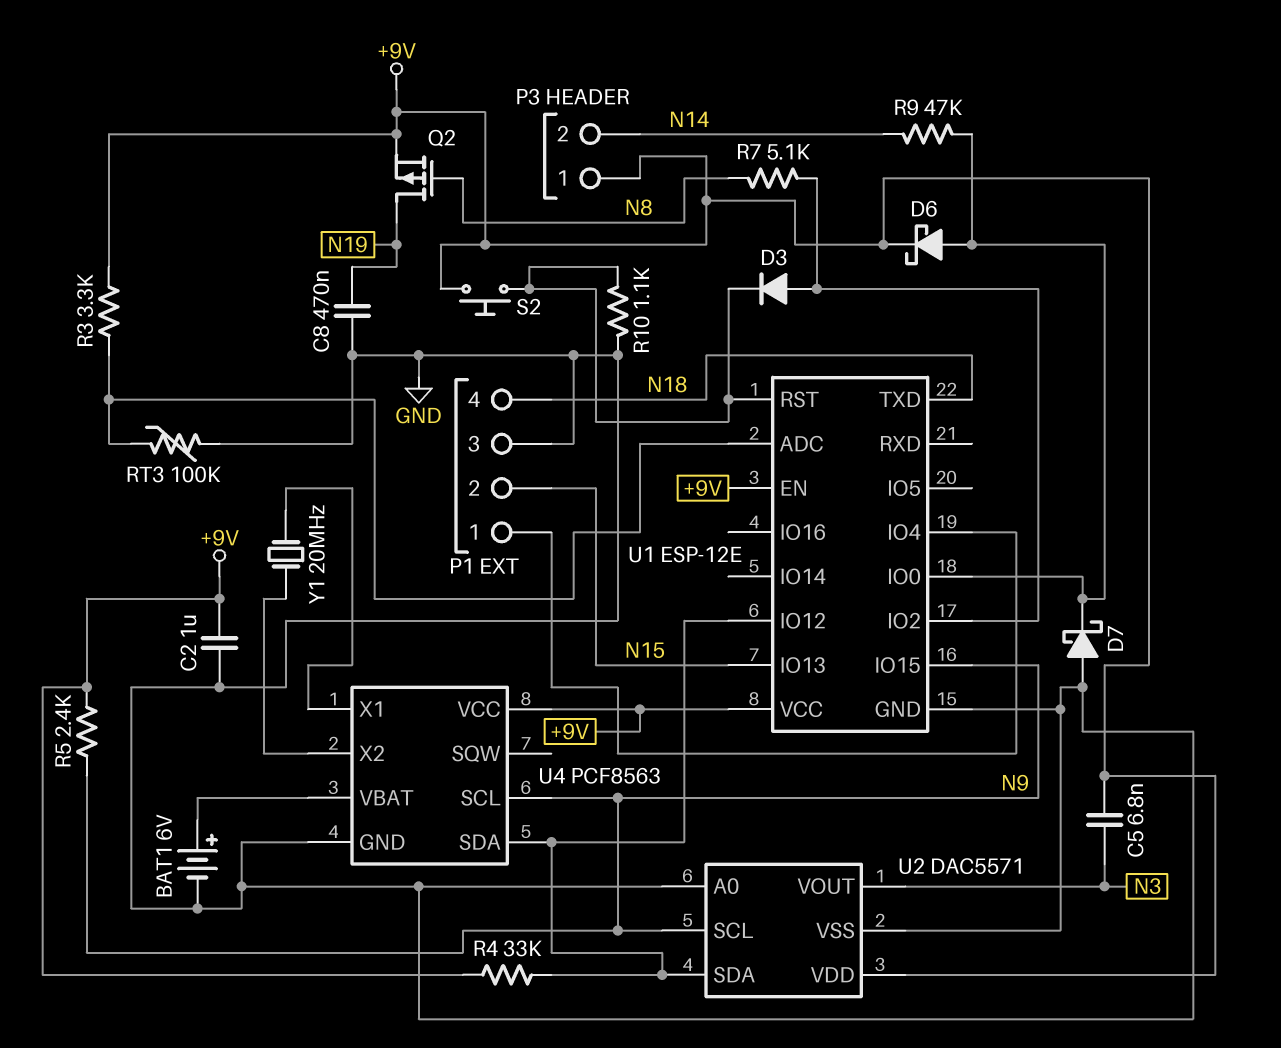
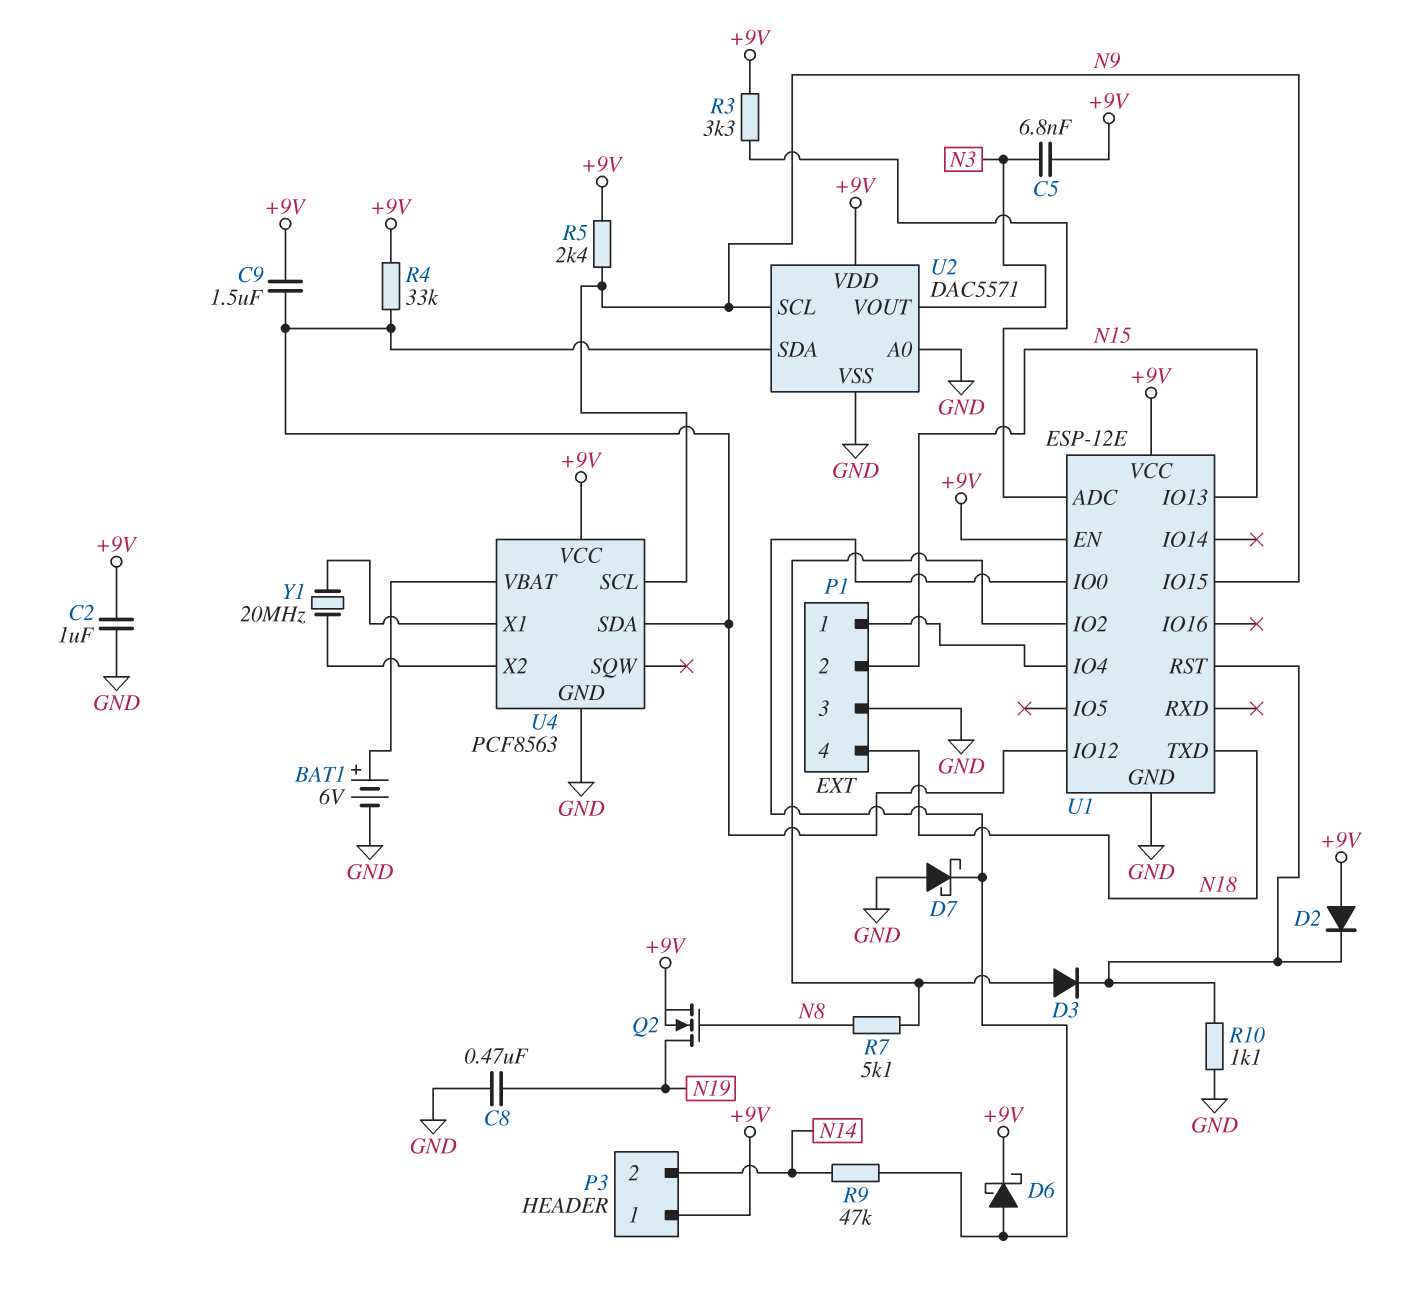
C9: none -> 1.5uF (+9V, U1/IO12)
D2: none -> diode (A +9V, K U1/RST)
Q2: PMOS (G N8, D N19, S +9V) -> NMOS (G N8, D N19, S +9V)
RT3: 100k (GND, U1/ADC) -> none
S2: button (+9V, U1/RST) -> none

